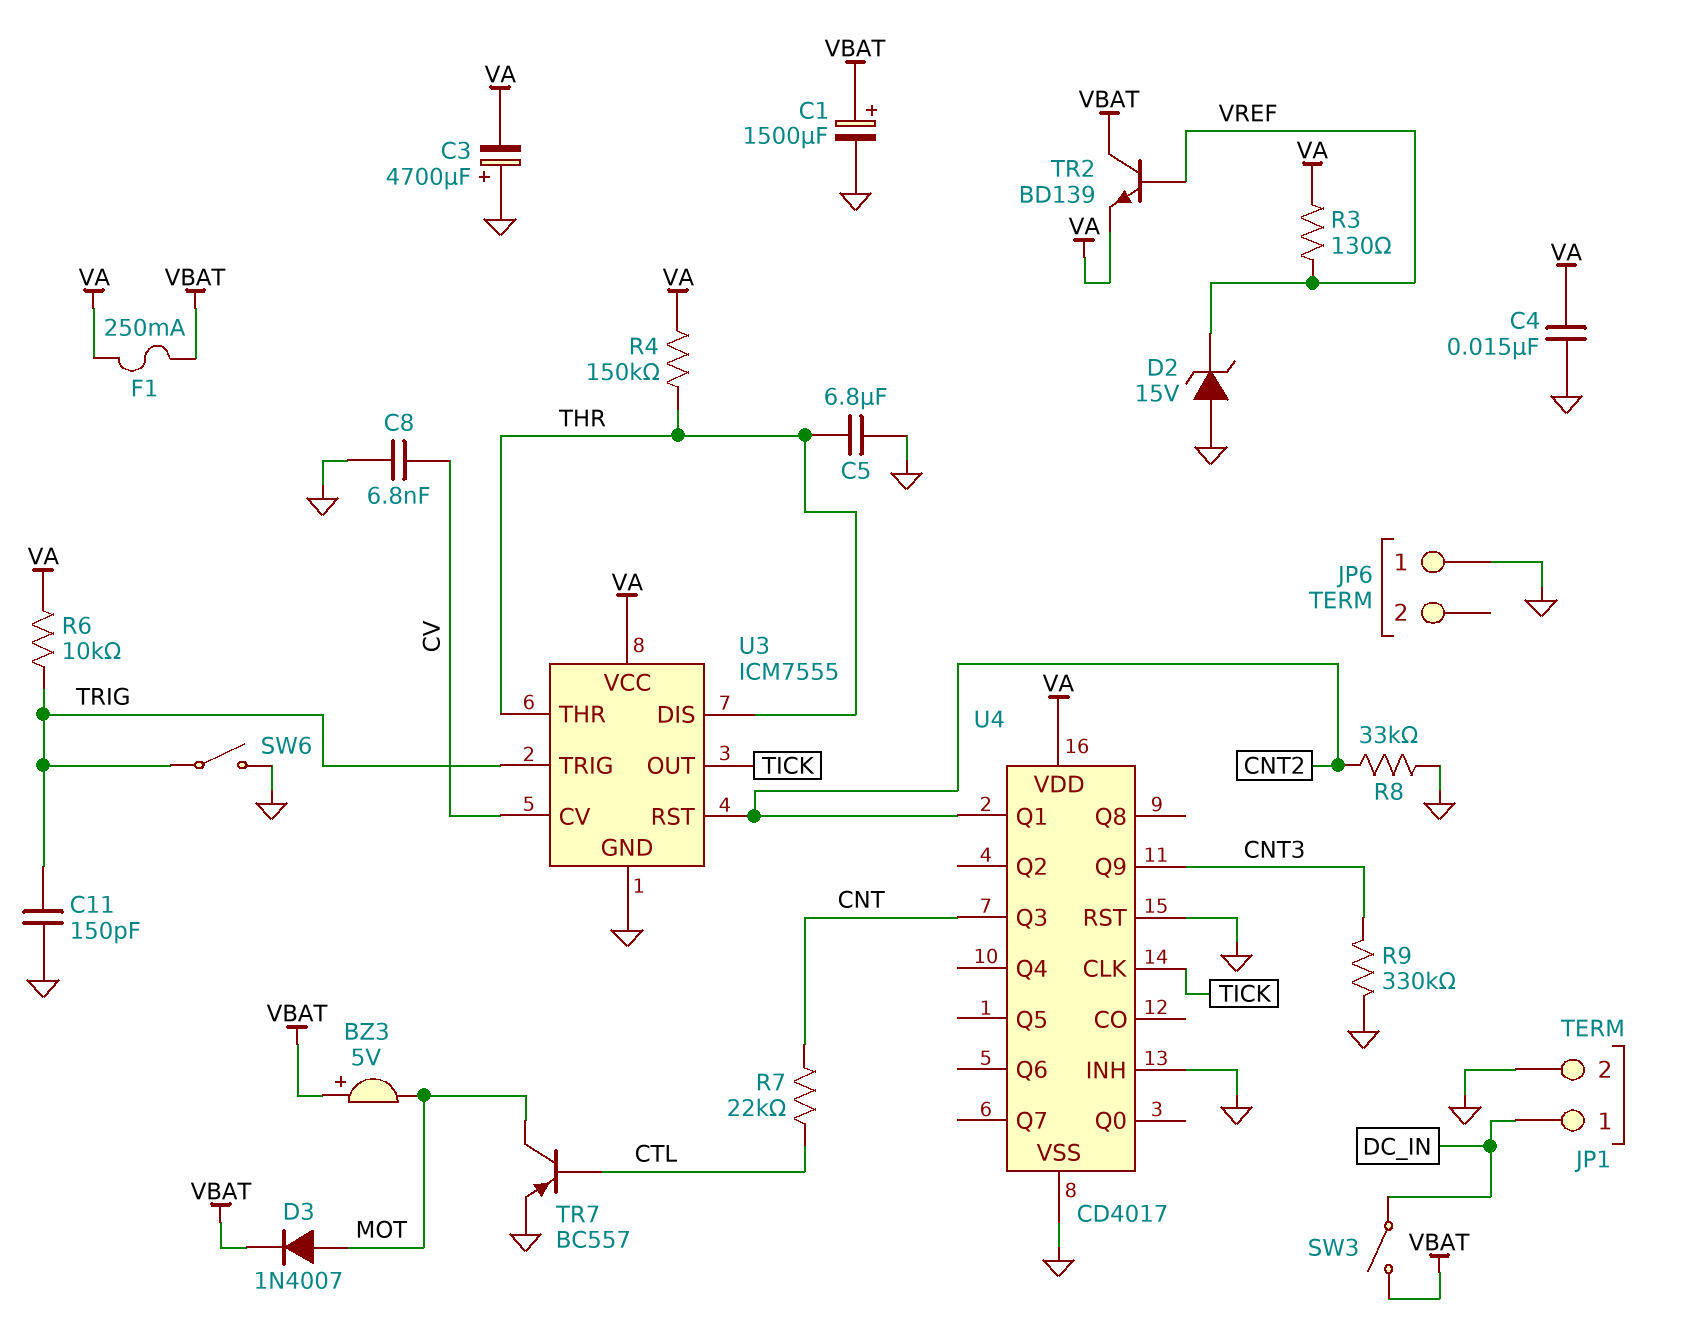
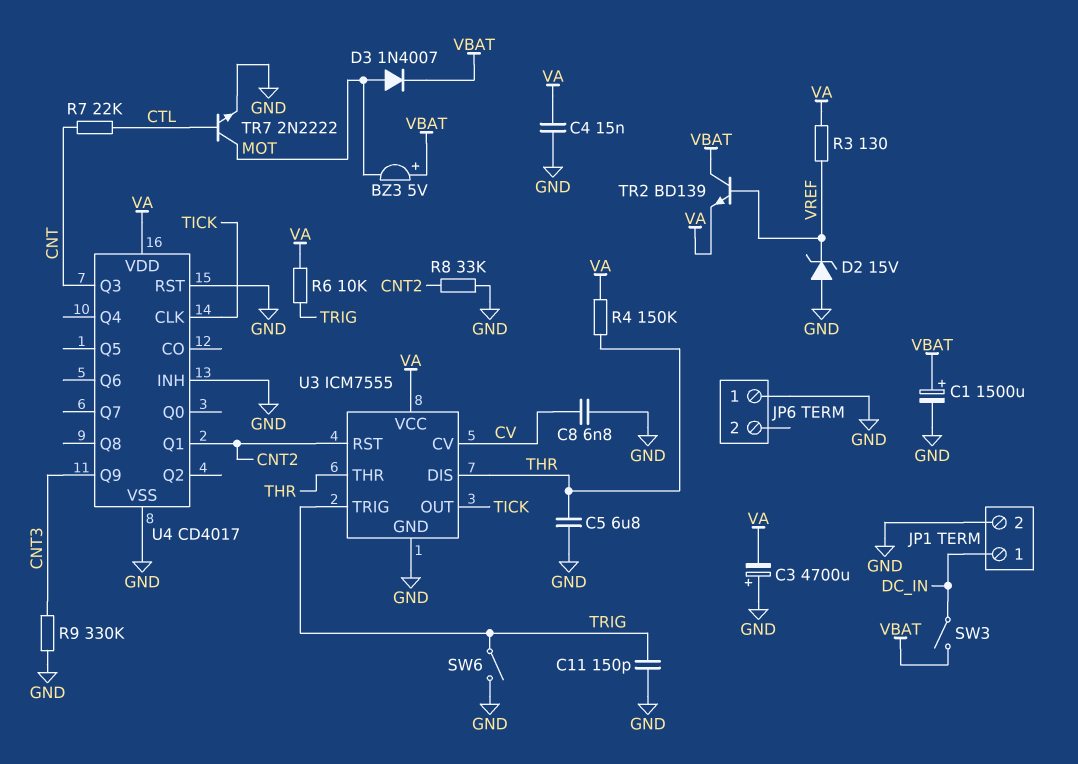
F1: 250mA (VA, VBAT) -> none
TR7: PNP BC557 (B CTL, C MOT, E GND) -> NPN 2N2222 (B CTL, C MOT, E GND)

